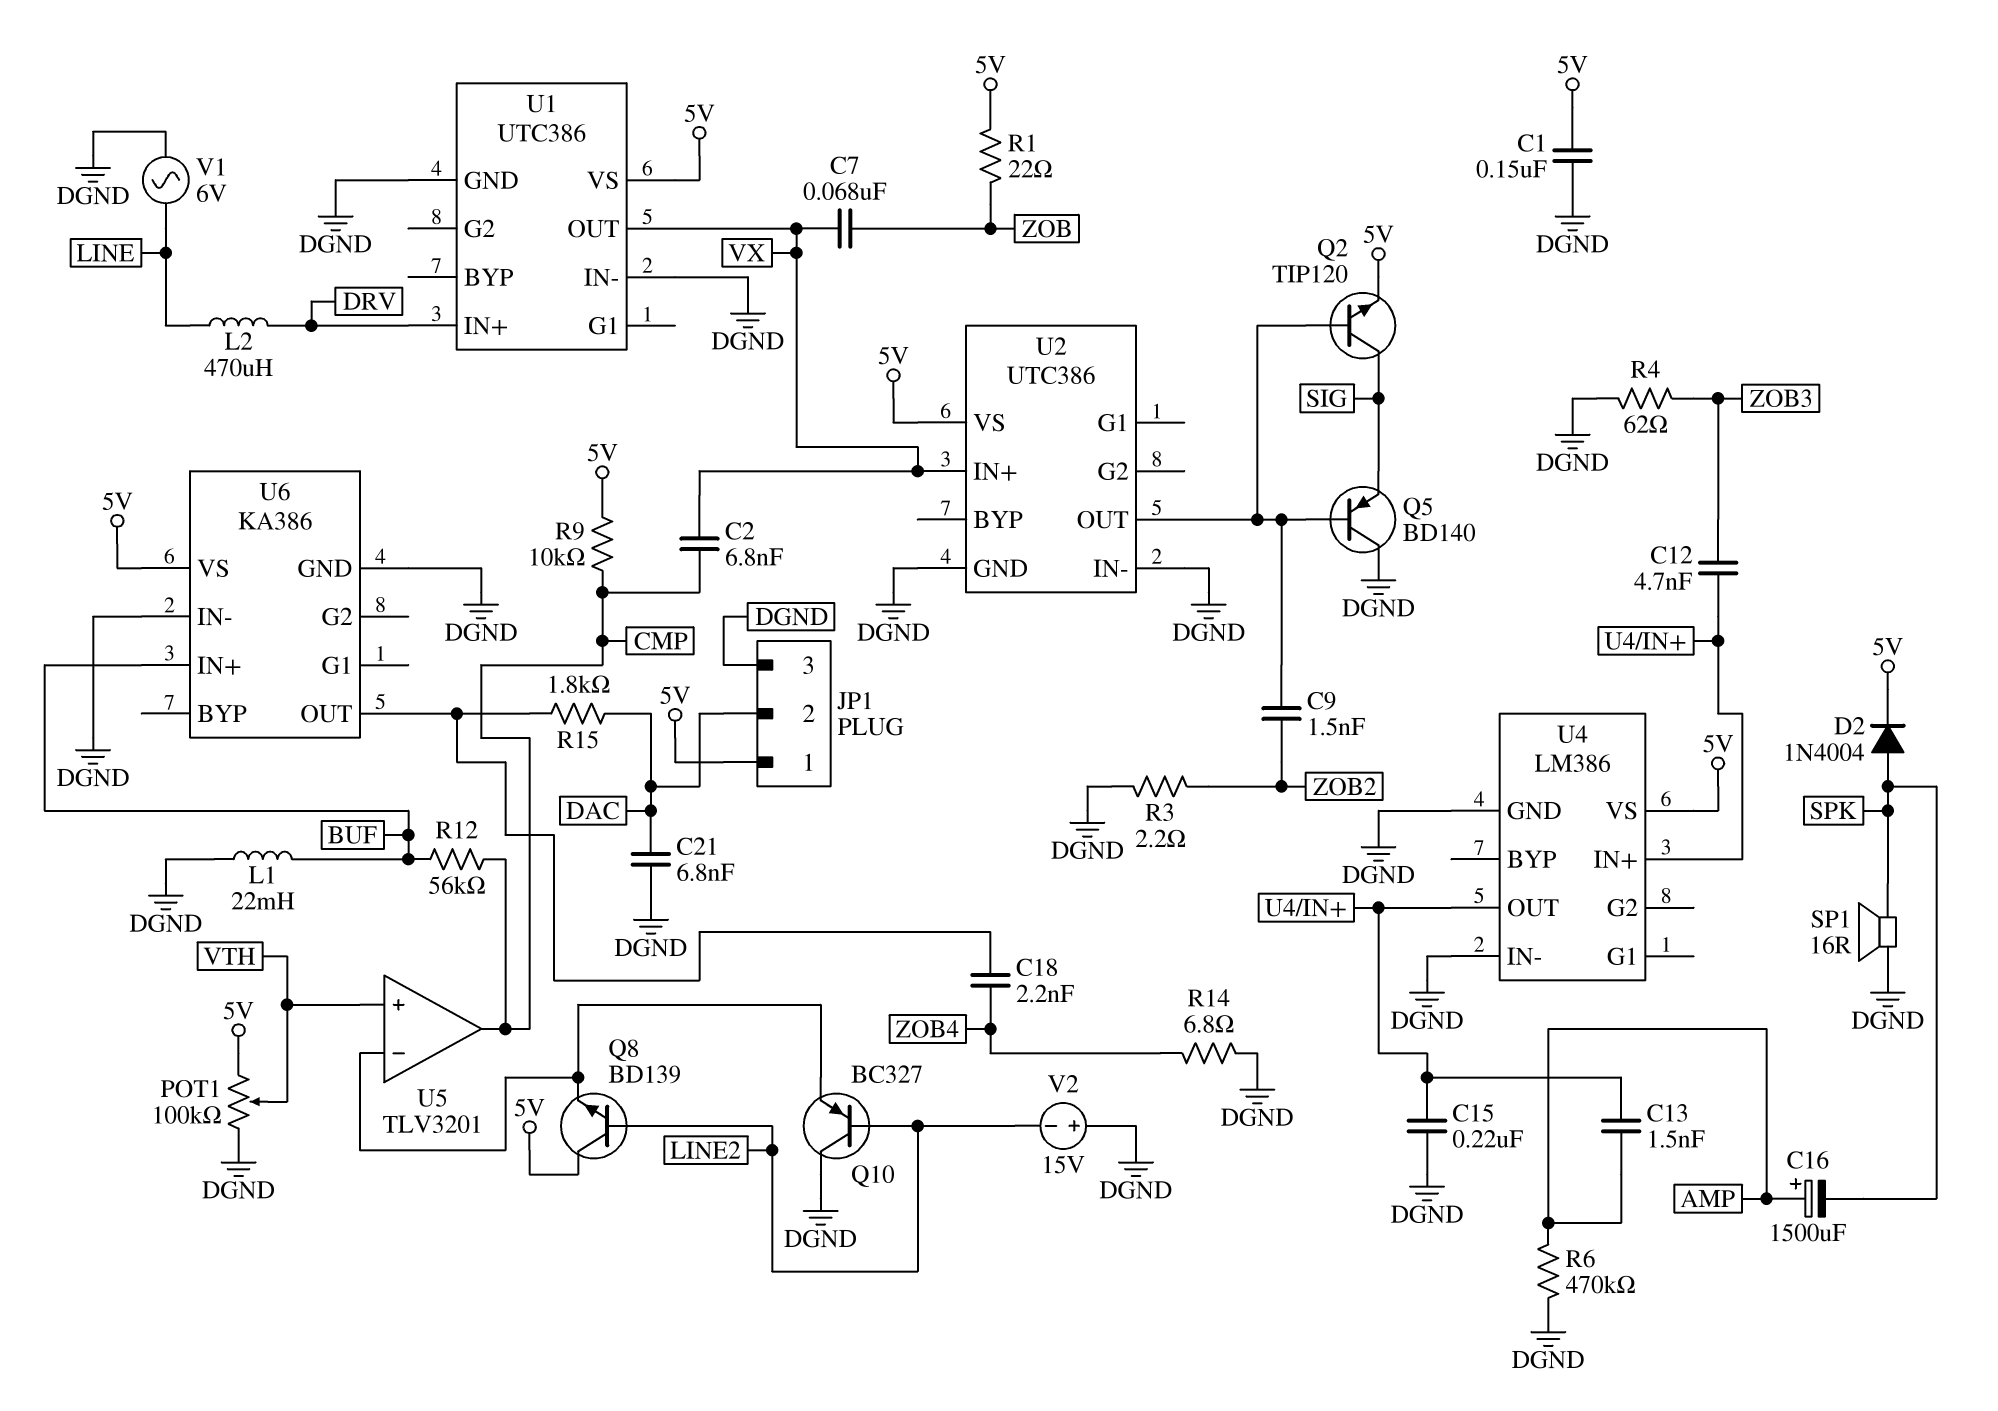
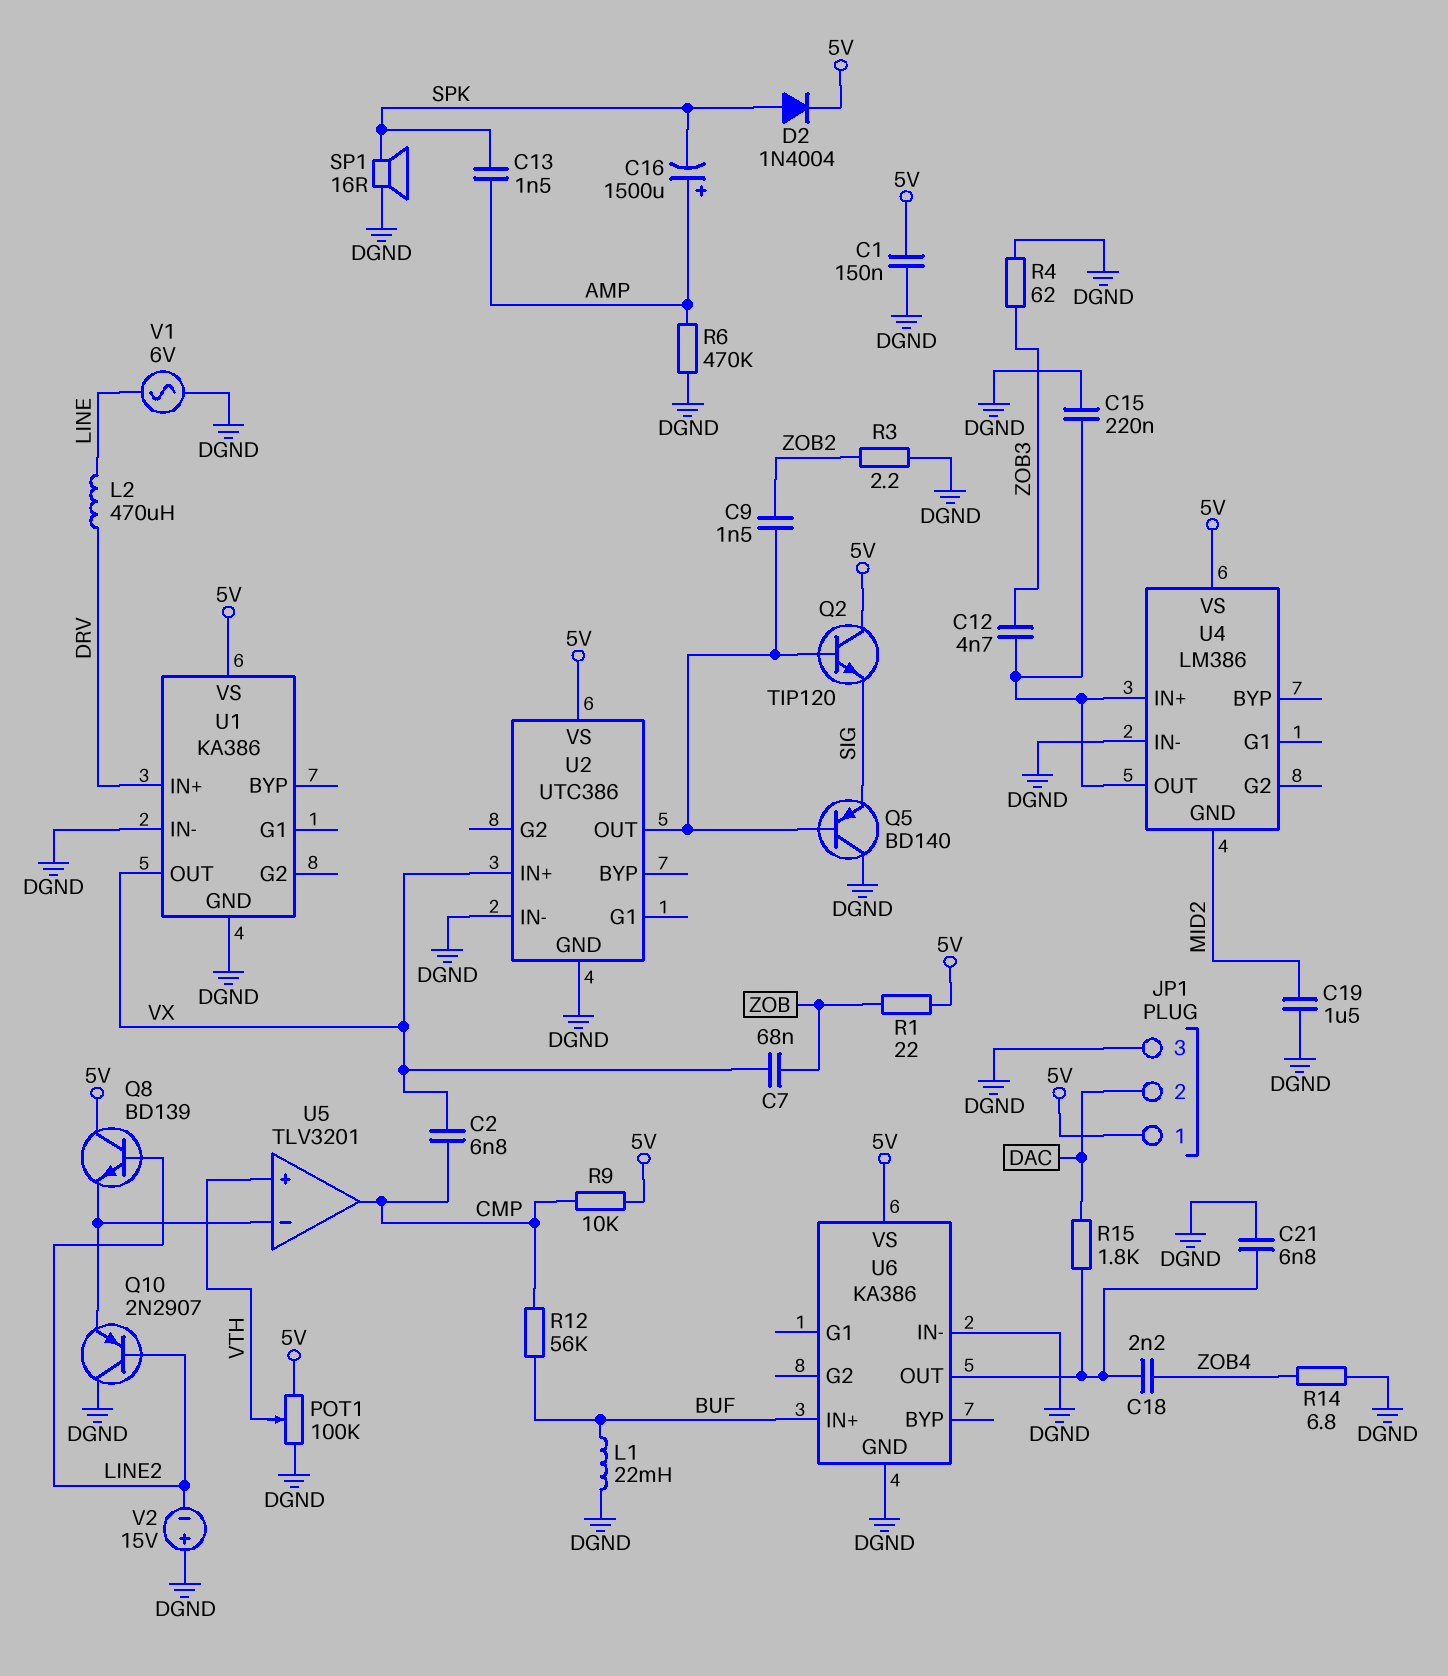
C13: 1.5nF (AMP, U4/IN+) -> 1.5nF (AMP, SPK)
C19: none -> 1.5uF (DGND, MID2)
C21: 6.8nF (DAC, DGND) -> 6.8nF (DGND, U6/OUT)
Q2: NPN TIP120 (B U2/OUT, C SIG, E 5V) -> NPN TIP120 (B U2/OUT, C 5V, E SIG)
Q10: PNP BC327 (B LINE2, C DGND, E U5/in-) -> PNP 2N2907 (B LINE2, C DGND, E U5/in-)
U1: UTC386 -> KA386
U4 pin GND: DGND -> MID2

